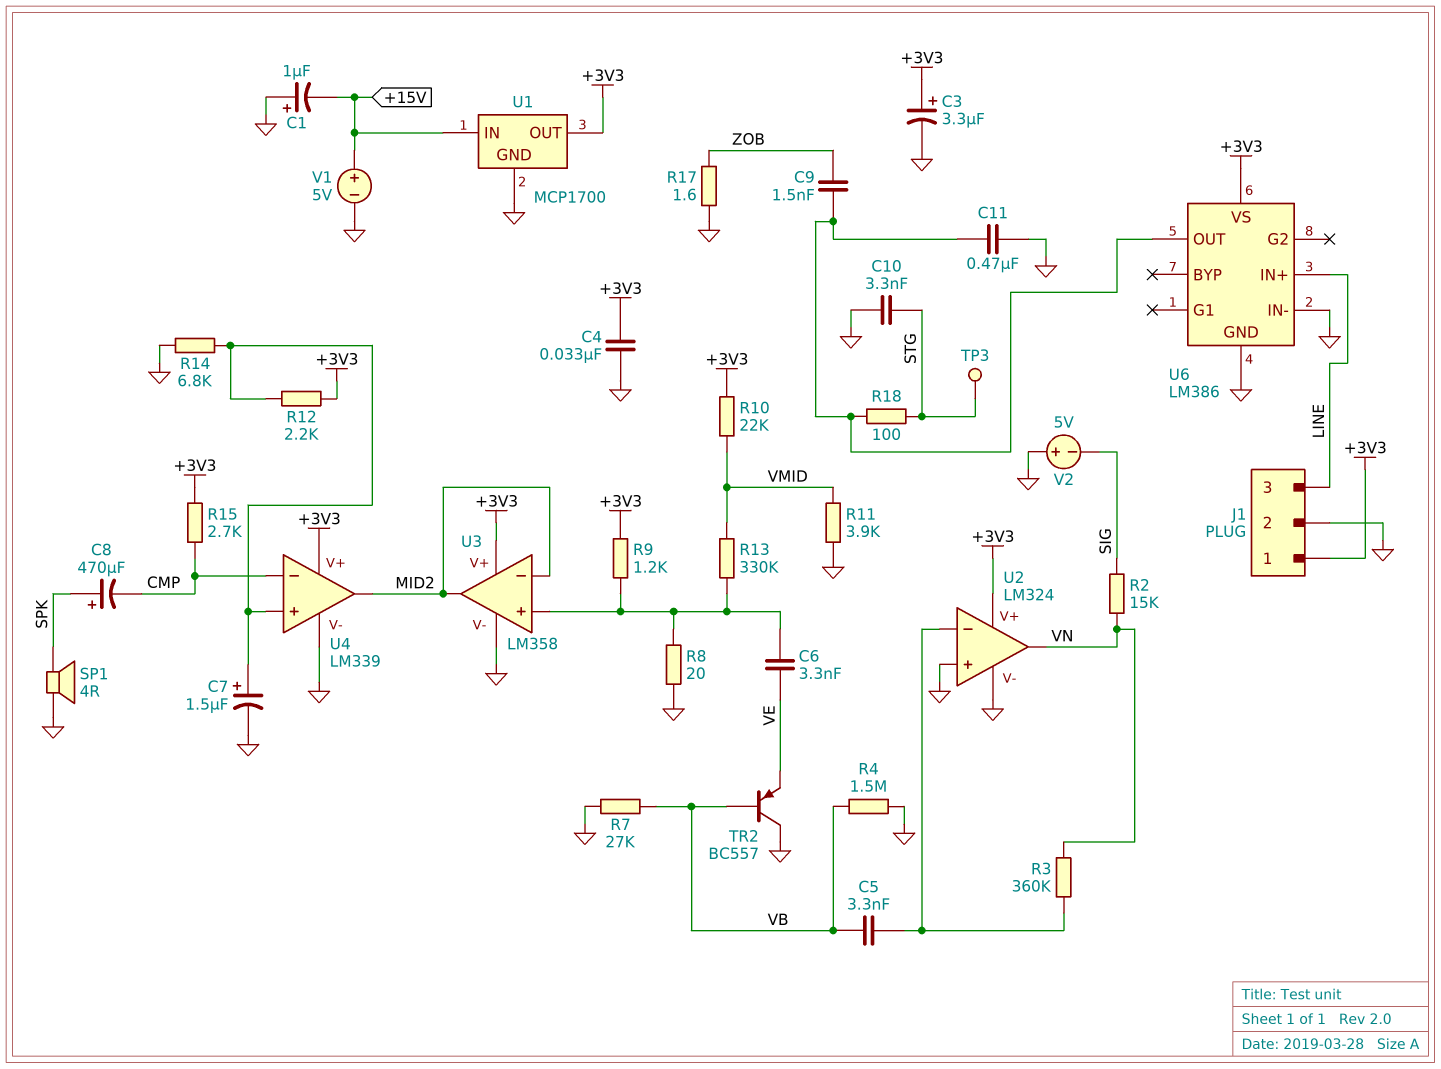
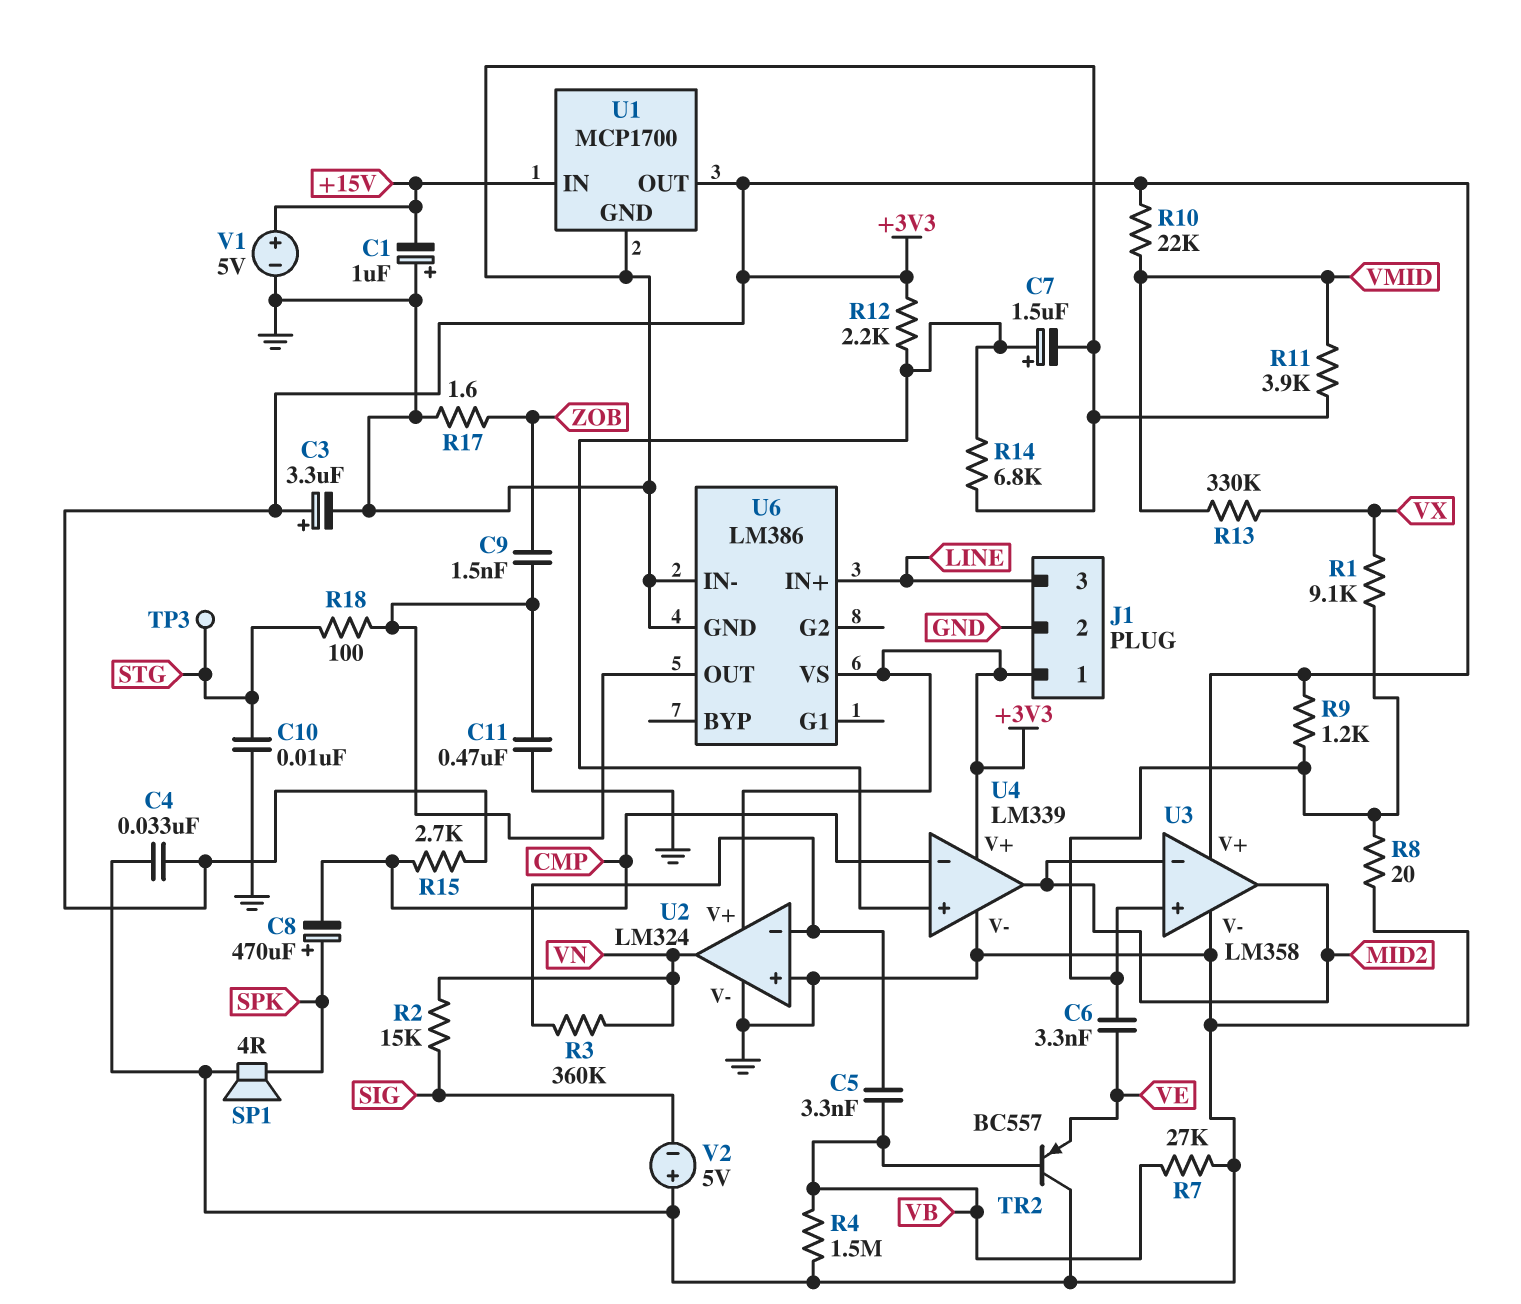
C10: 3.3nF (GND, STG) -> 10nF (GND, STG)
R1: none -> 9.1k (U3/in+, VX)
R13: 330k (U3/in+, VMID) -> 330k (VMID, VX)

